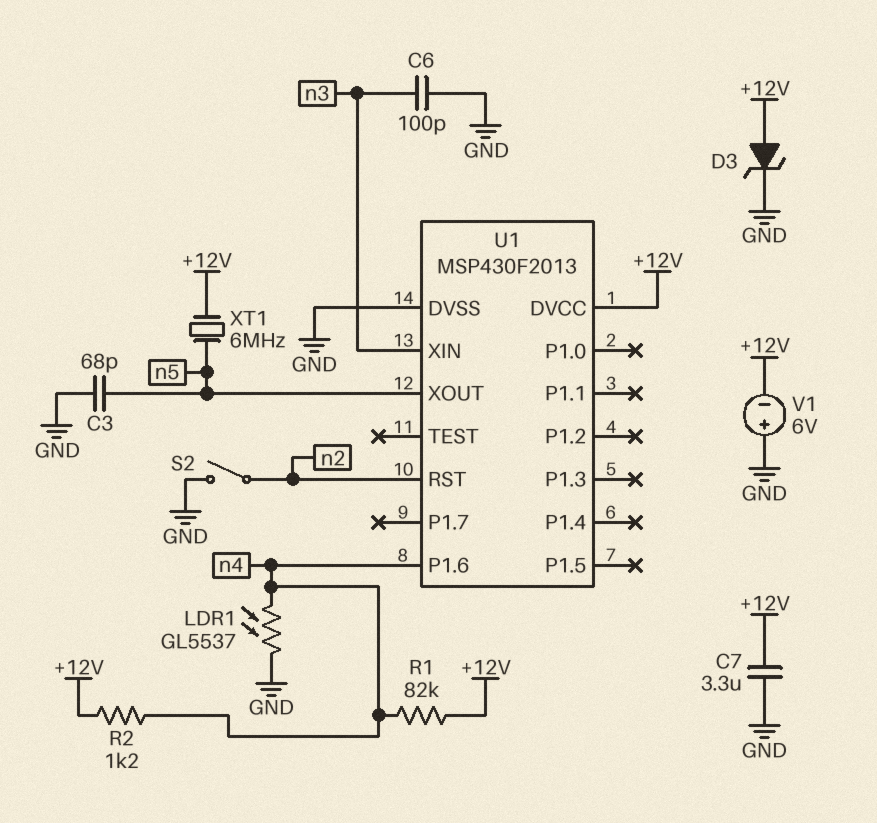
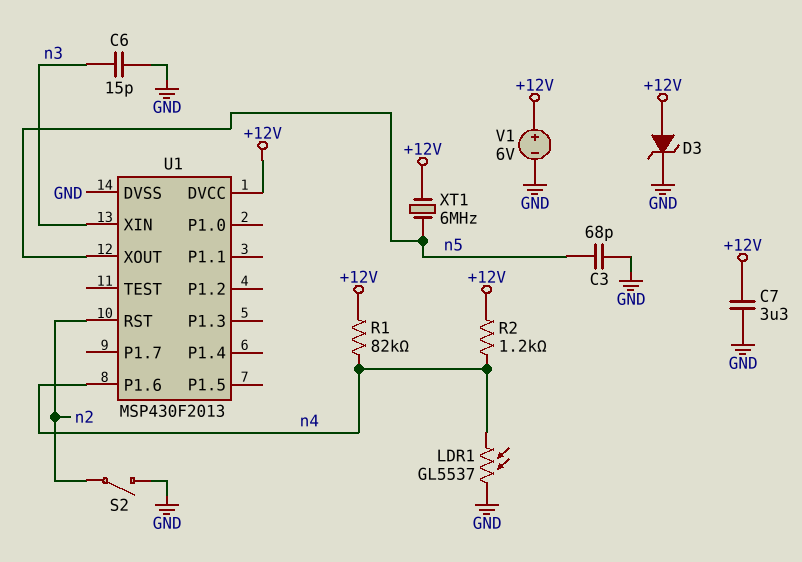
C6: 100pF (GND, n3) -> 15pF (GND, n3)
V1: 6V (plus GND, minus +12V) -> 6V (plus +12V, minus GND)

